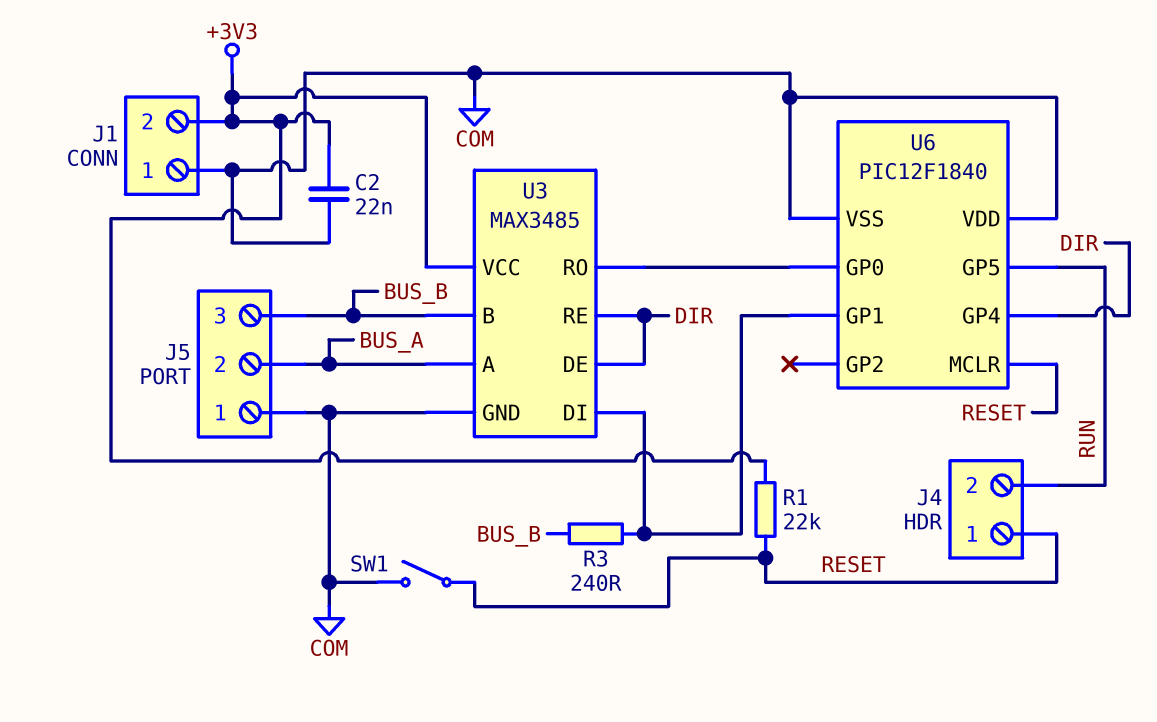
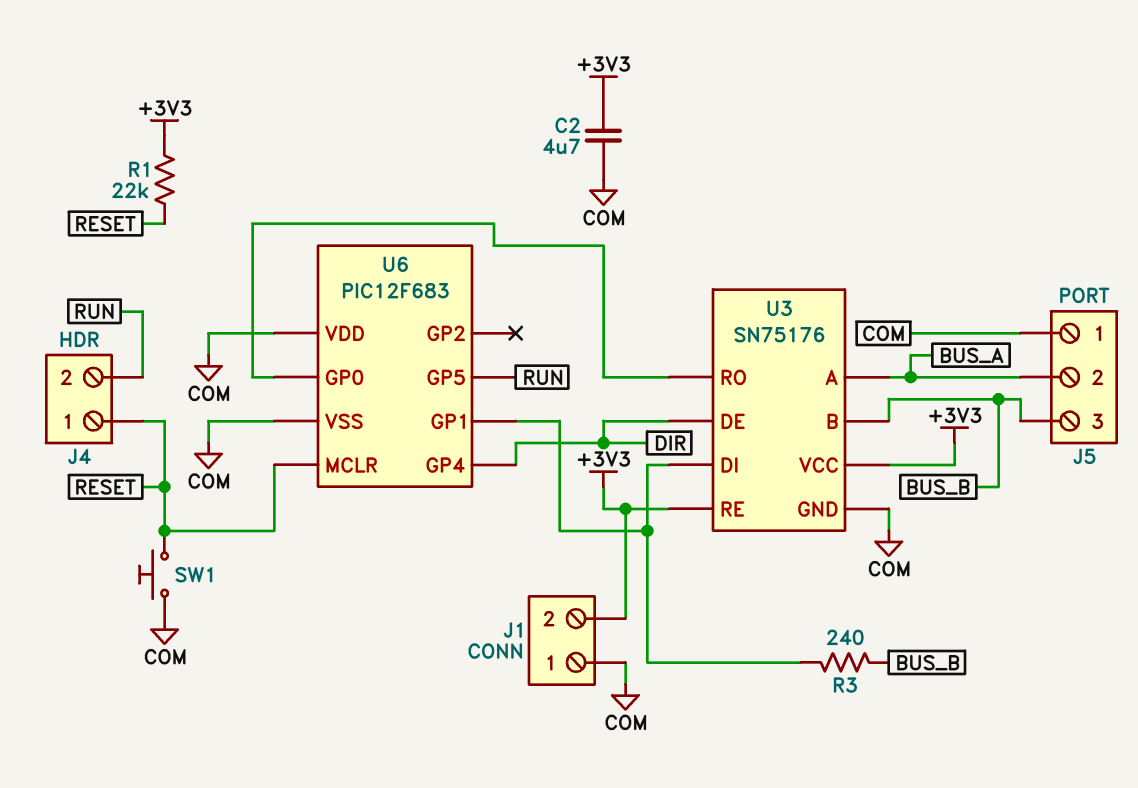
C2: 22nF (+3V3, COM) -> 4.7uF (+3V3, COM)
SW1: switch (COM, RESET) -> button (COM, RESET)
U3: MAX3485 -> SN75176
U3 pin RE: DIR -> +3V3
U6: PIC12F1840 -> PIC12F683

